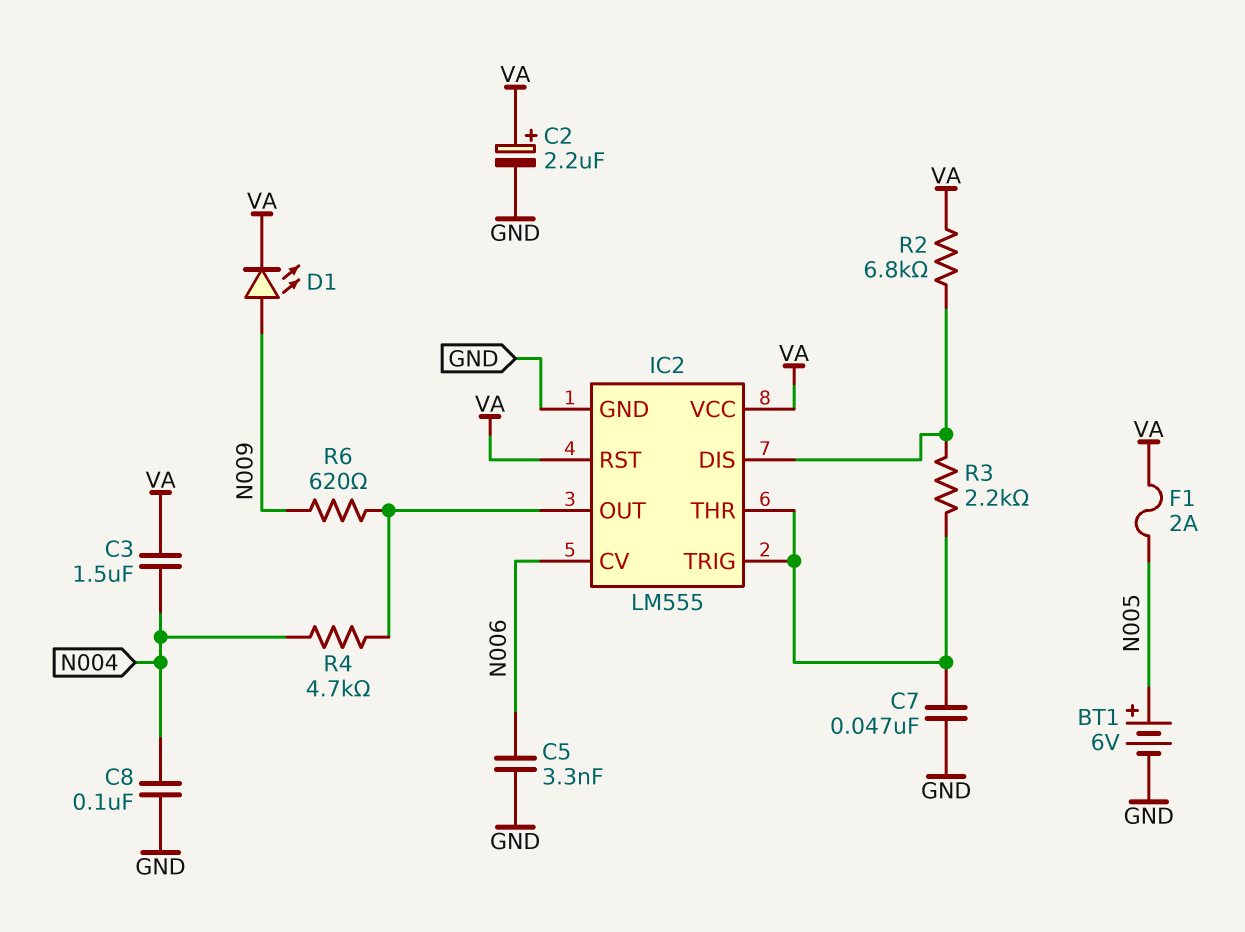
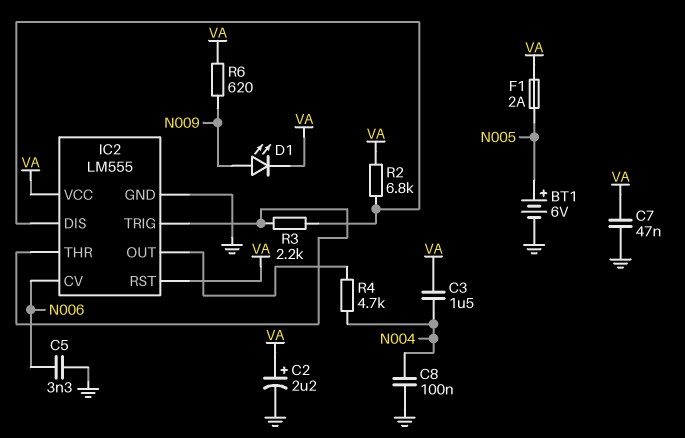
C7: 47nF (GND, IC2/THR) -> 47nF (GND, VA)
R6: 620 (IC2/OUT, N009) -> 620 (N009, VA)

